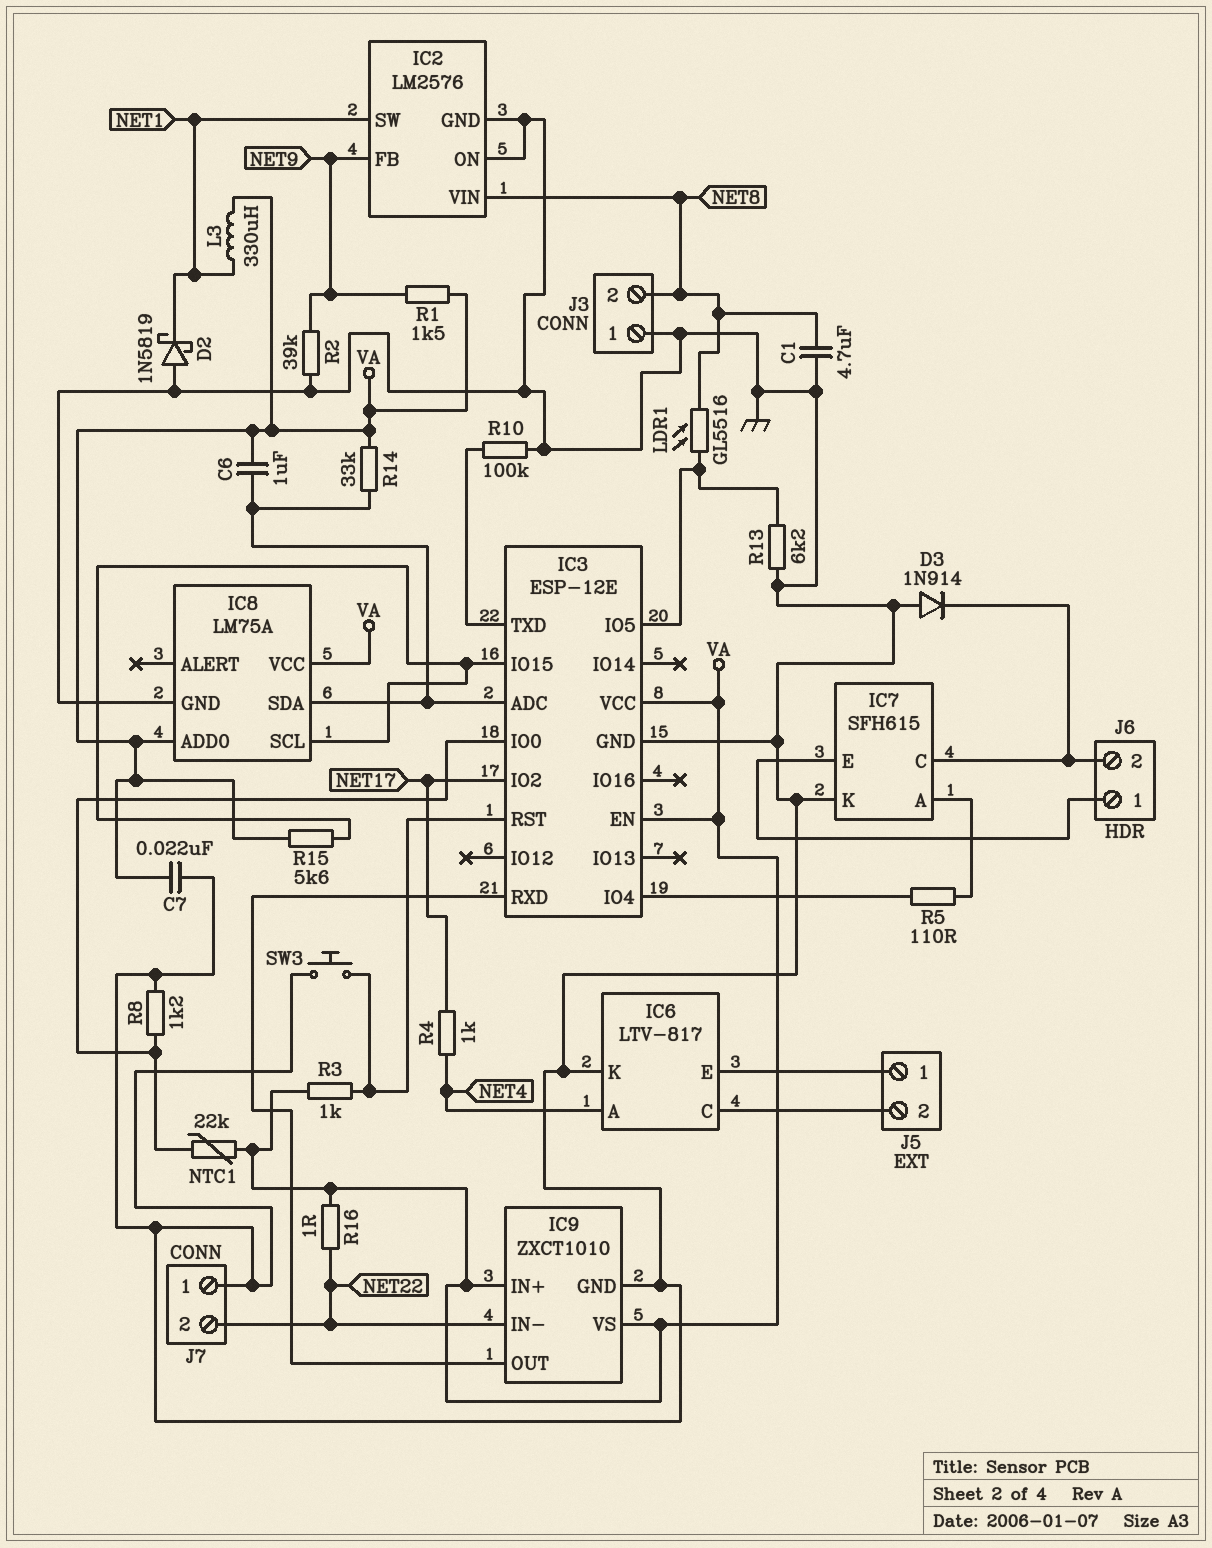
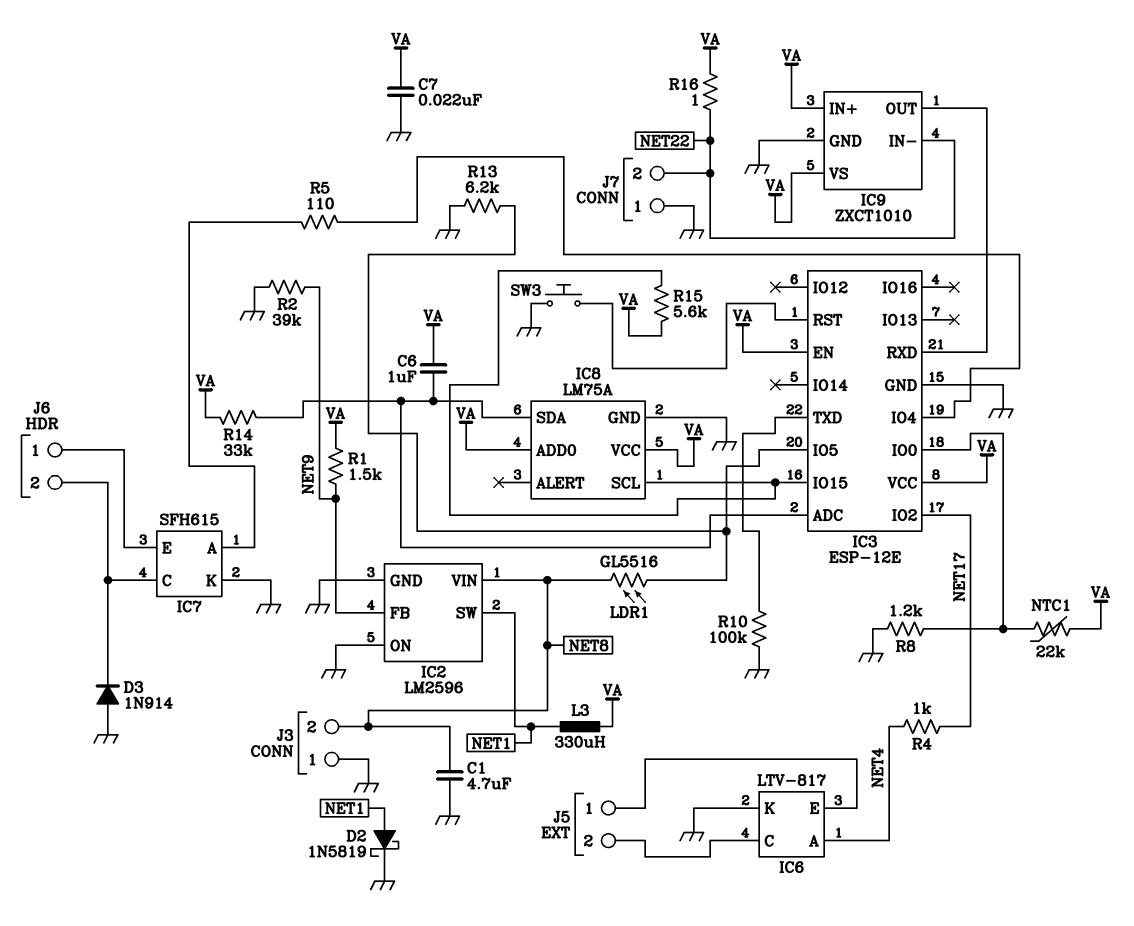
D2: schottky 1N5819 (A GND, K NET1) -> schottky 1N5819 (A NET1, K GND)
IC2: LM2576 -> LM2596
R3: 1k (IC3/RST, VA) -> none

